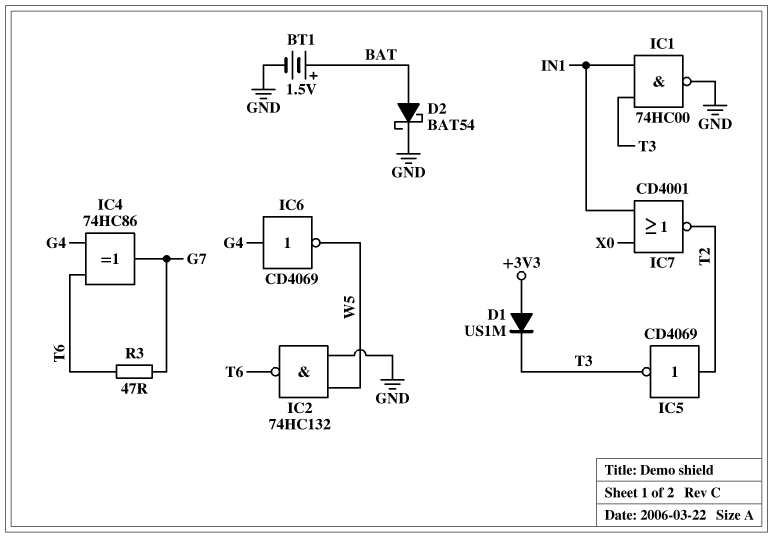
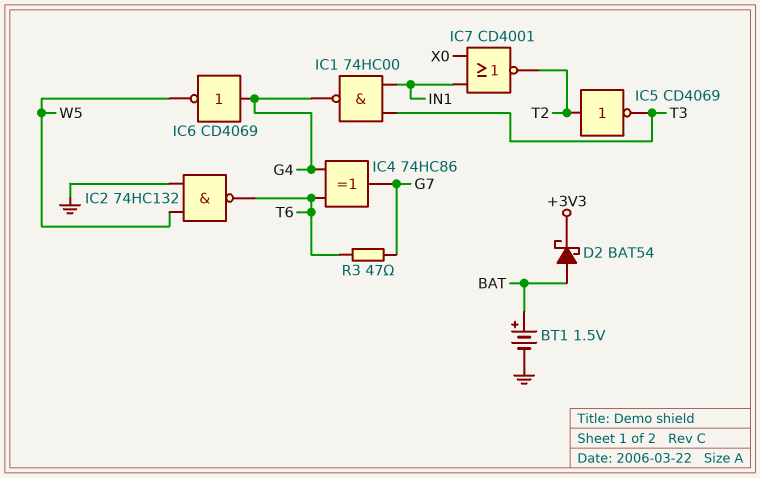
D1: diode US1M (A +3V3, K T3) -> none
D2: schottky BAT54 (A BAT, K GND) -> schottky BAT54 (A BAT, K +3V3)
IC1: NAND 74HC00 (in IN1, in T3, out GND) -> NAND 74HC00 (in IN1, in T3, out G4)

